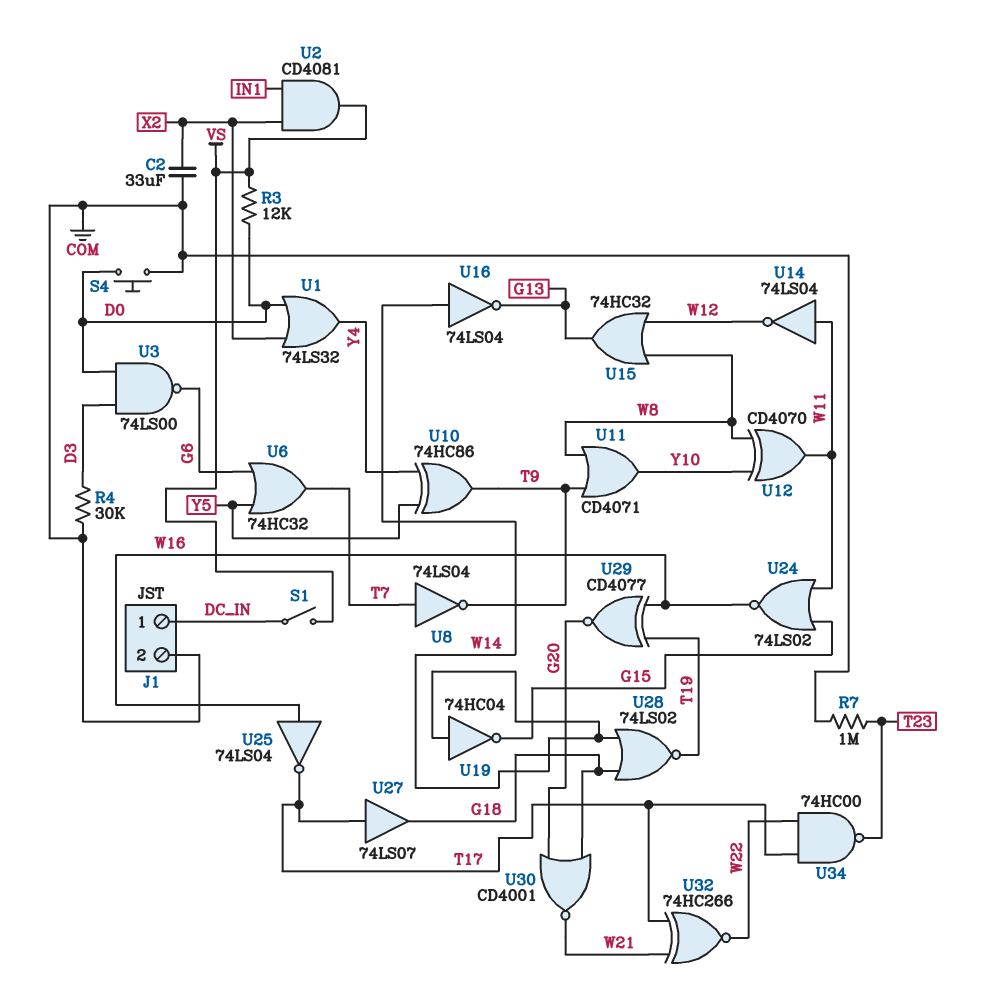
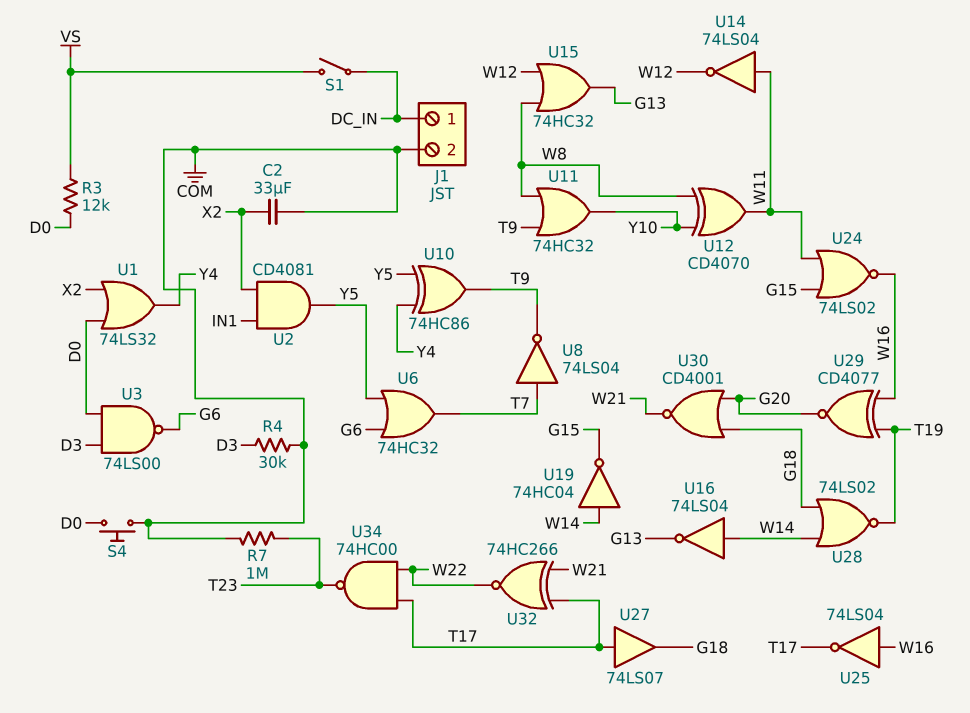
U2: AND CD4081 (in IN1, in X2, out VS) -> AND CD4081 (in IN1, in X2, out Y5)
U11: OR CD4071 (in T9, in W8, out Y10) -> OR 74HC32 (in T9, in W8, out Y10)

